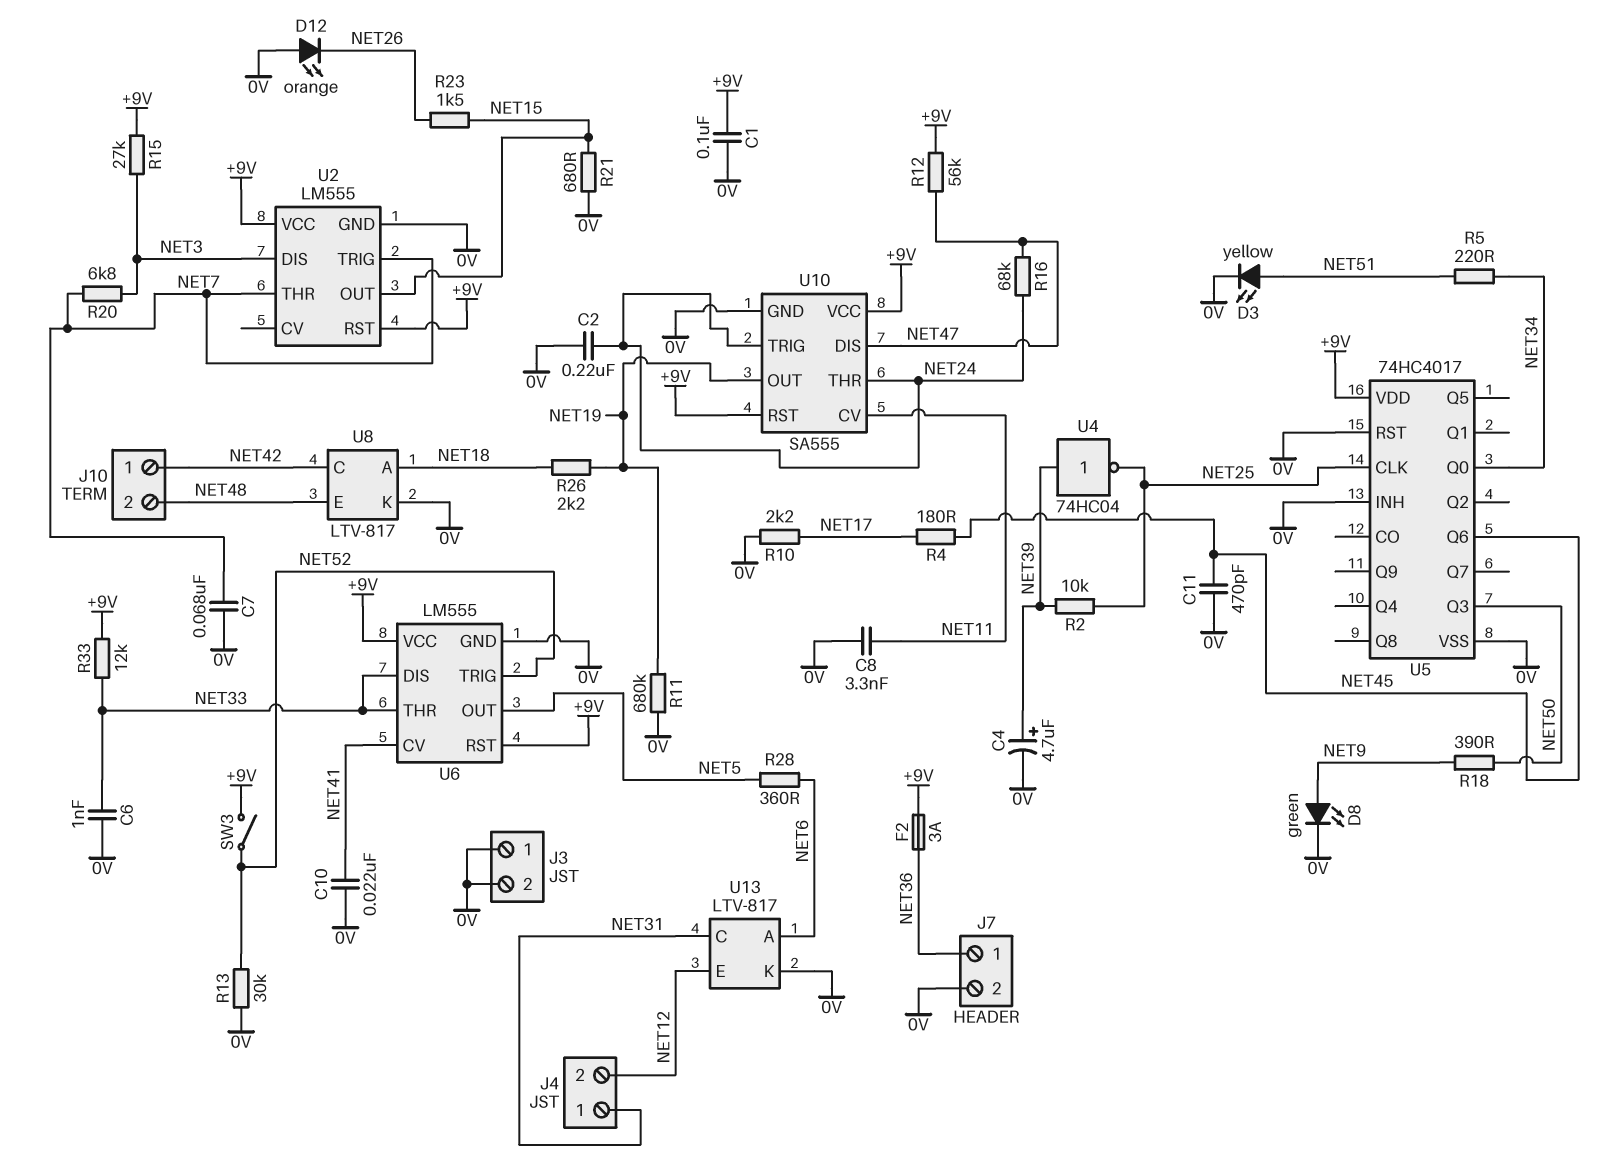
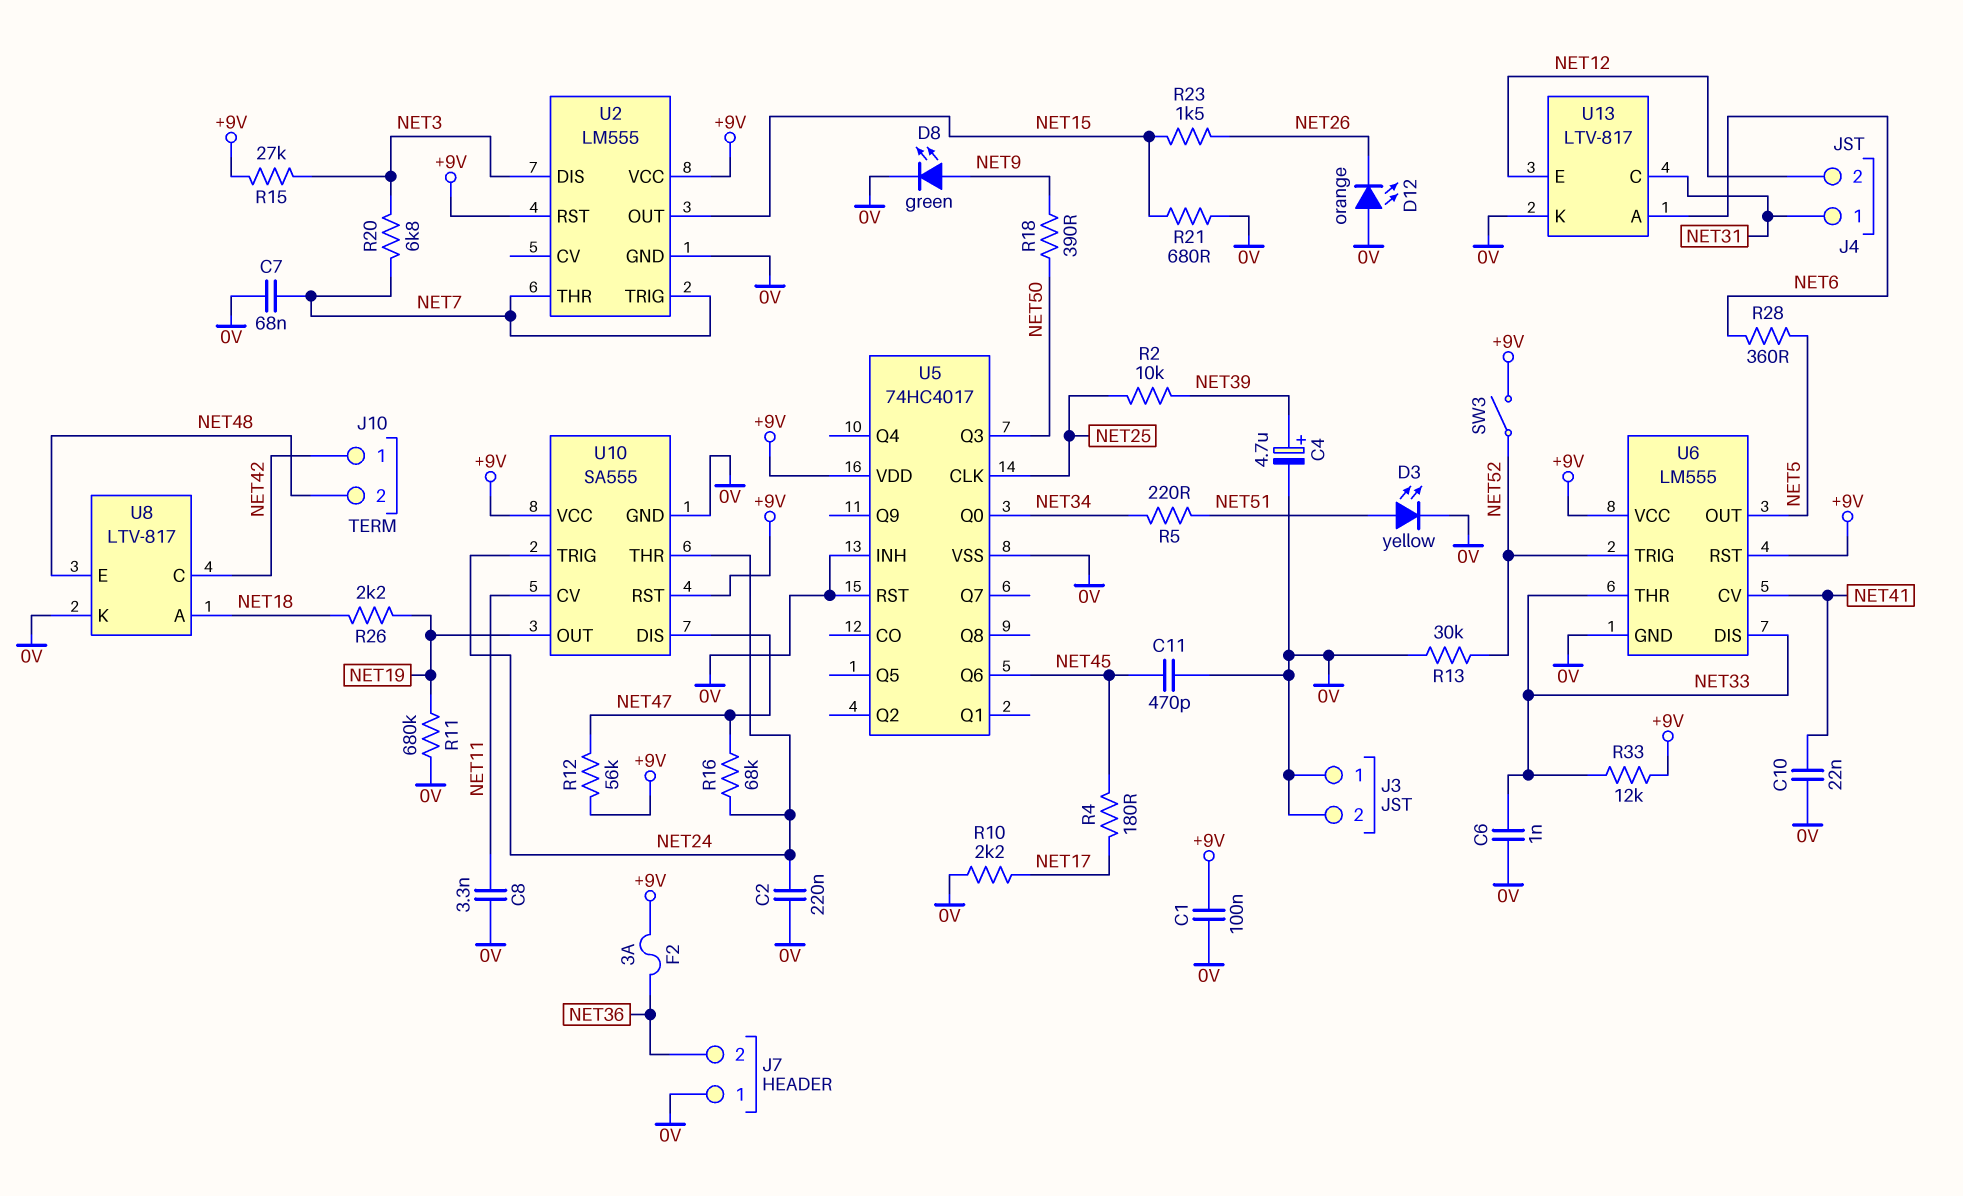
J7 pin 1: NET36 -> 0V
J7 pin 2: 0V -> NET36
U4: NOT 74HC04 (in NET39, out NET25) -> none

